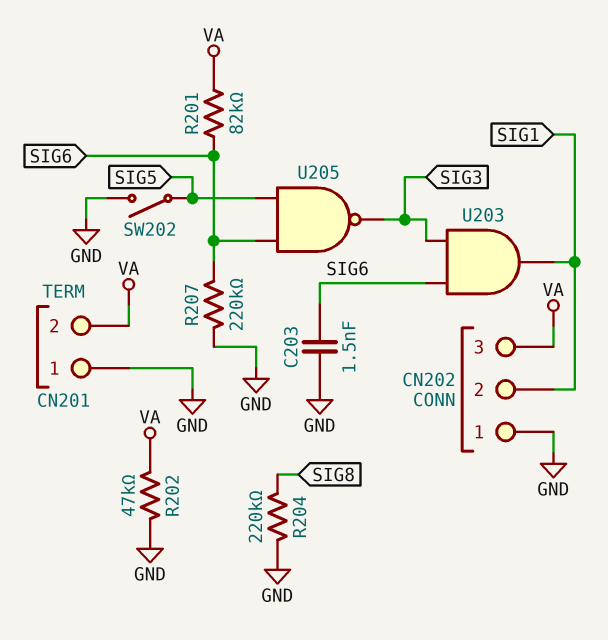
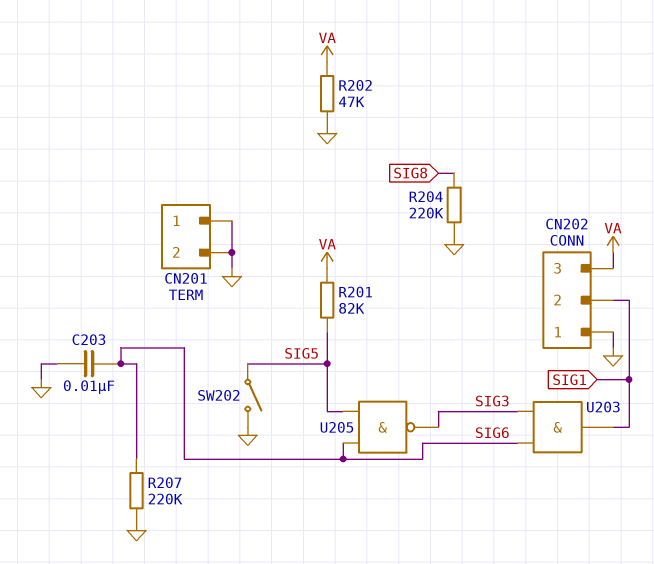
C203: 1.5nF (GND, SIG6) -> 10nF (GND, SIG6)
CN201 pin 2: VA -> GND
R201: 82k (SIG6, VA) -> 82k (SIG5, VA)

